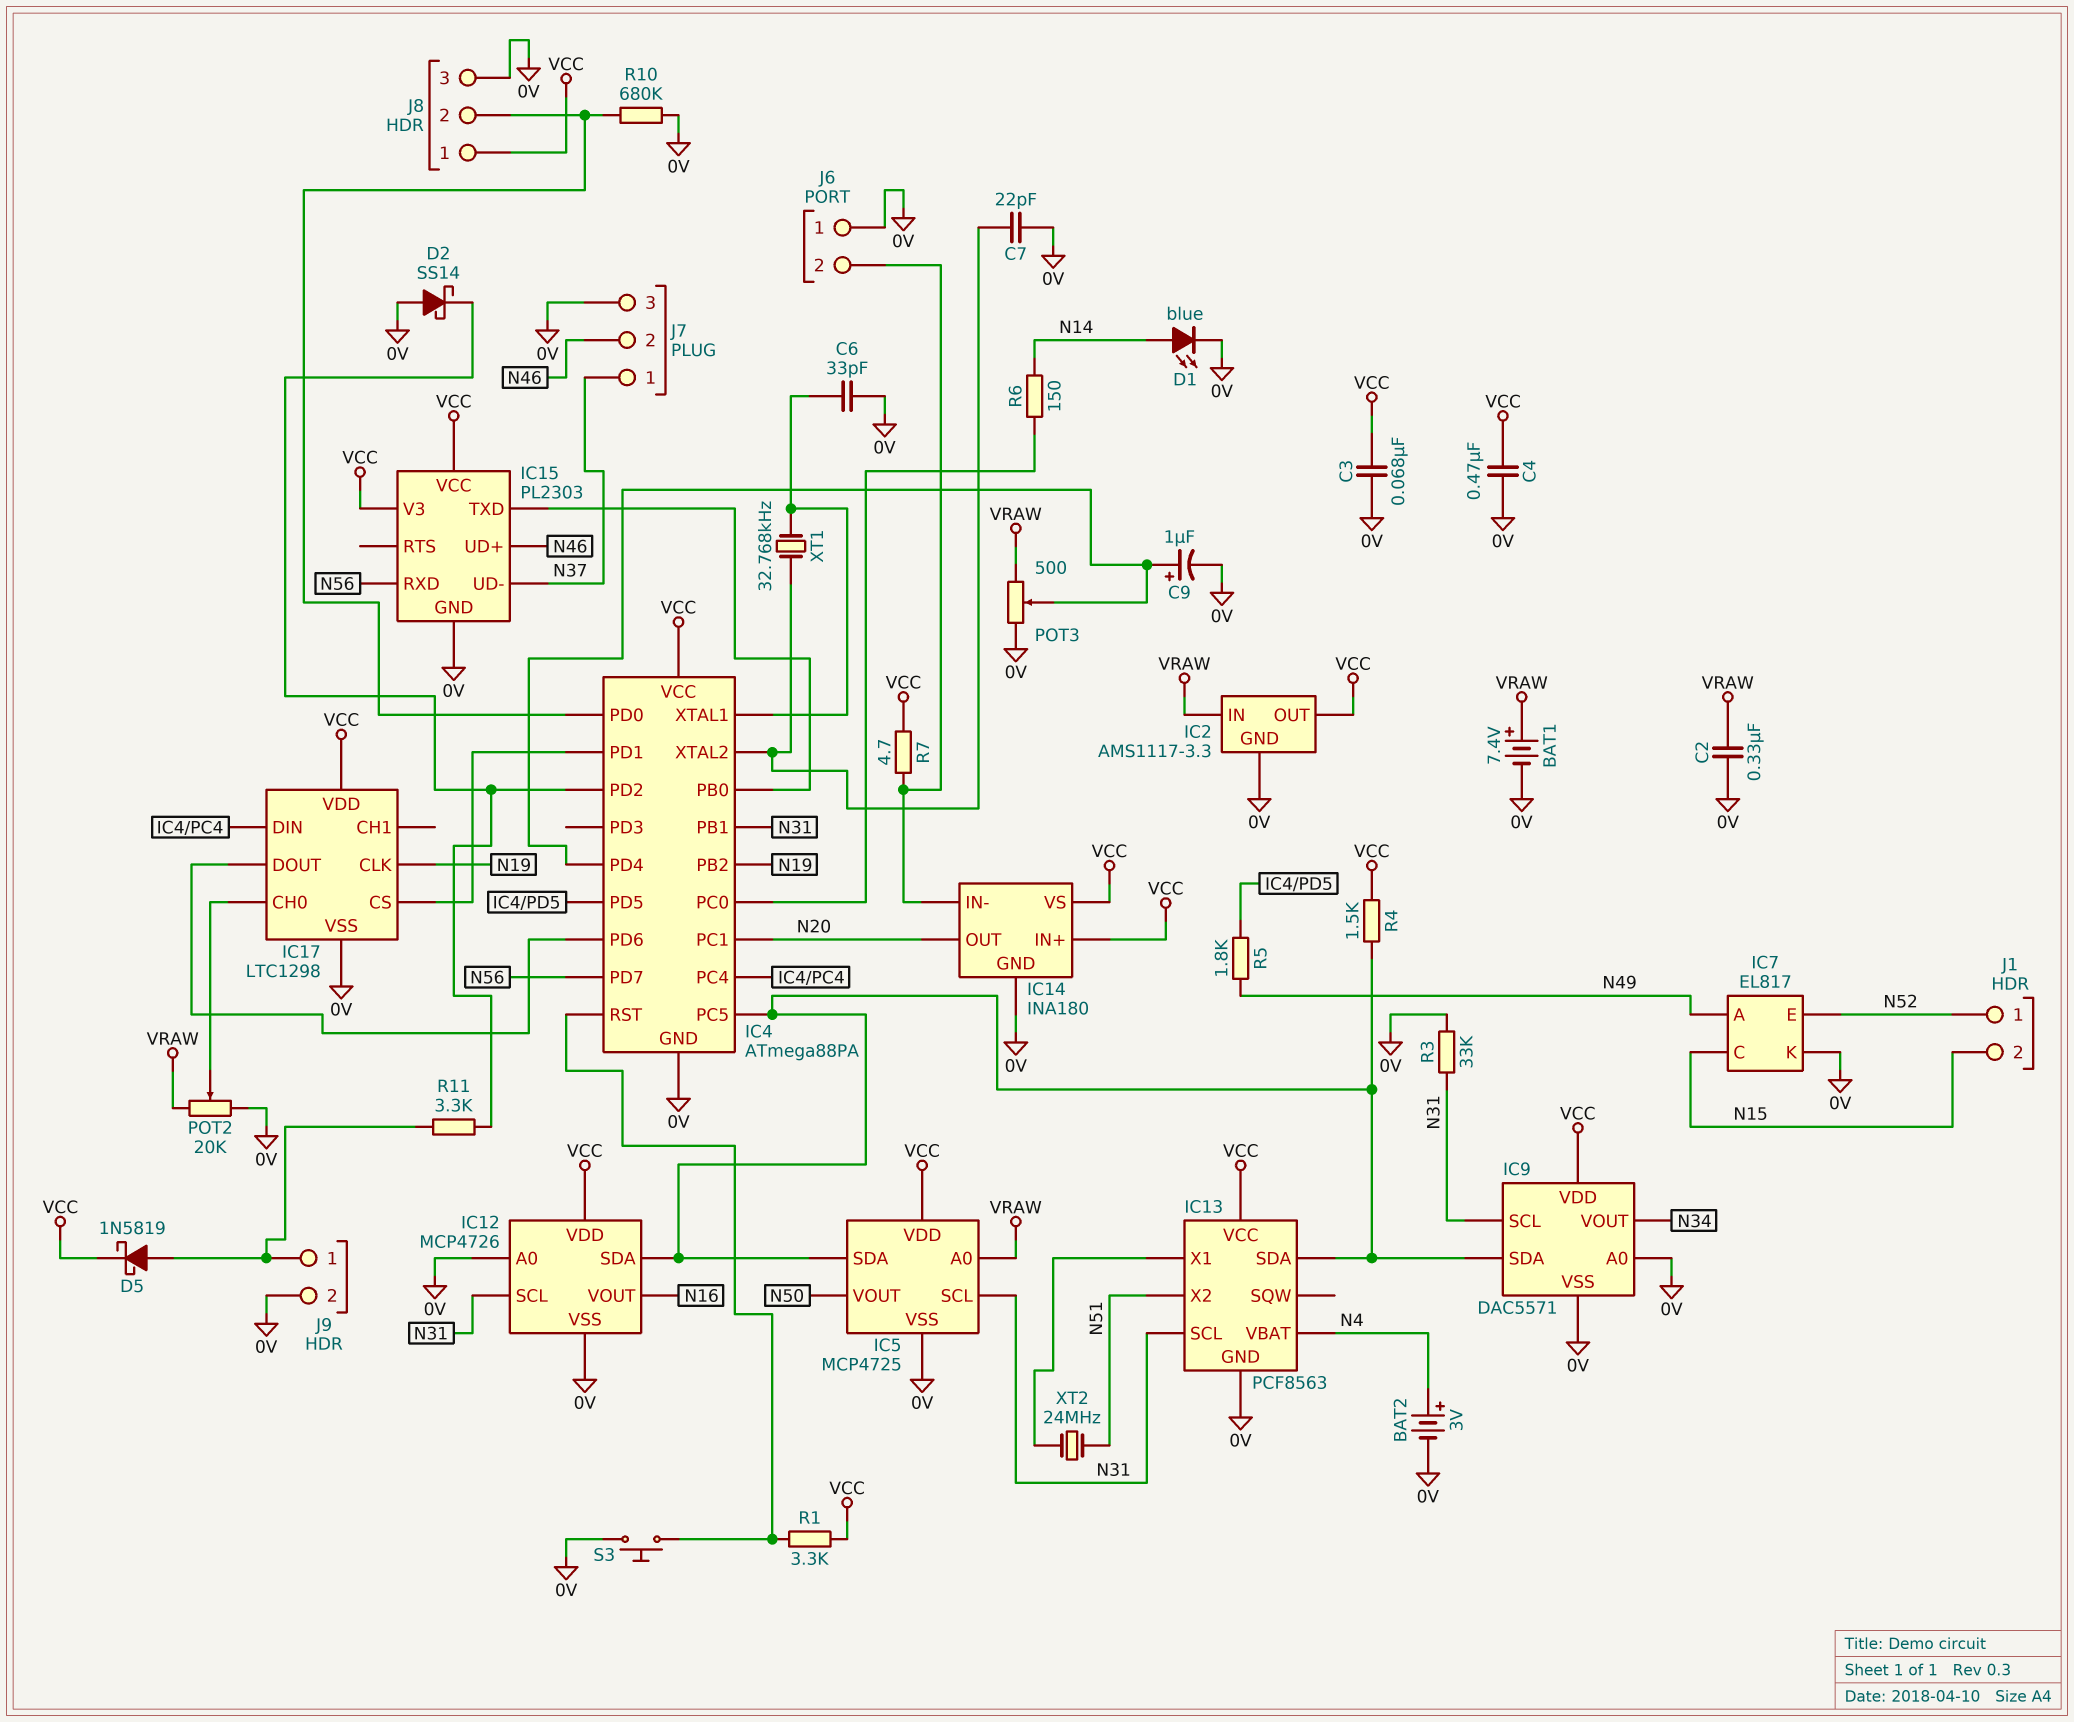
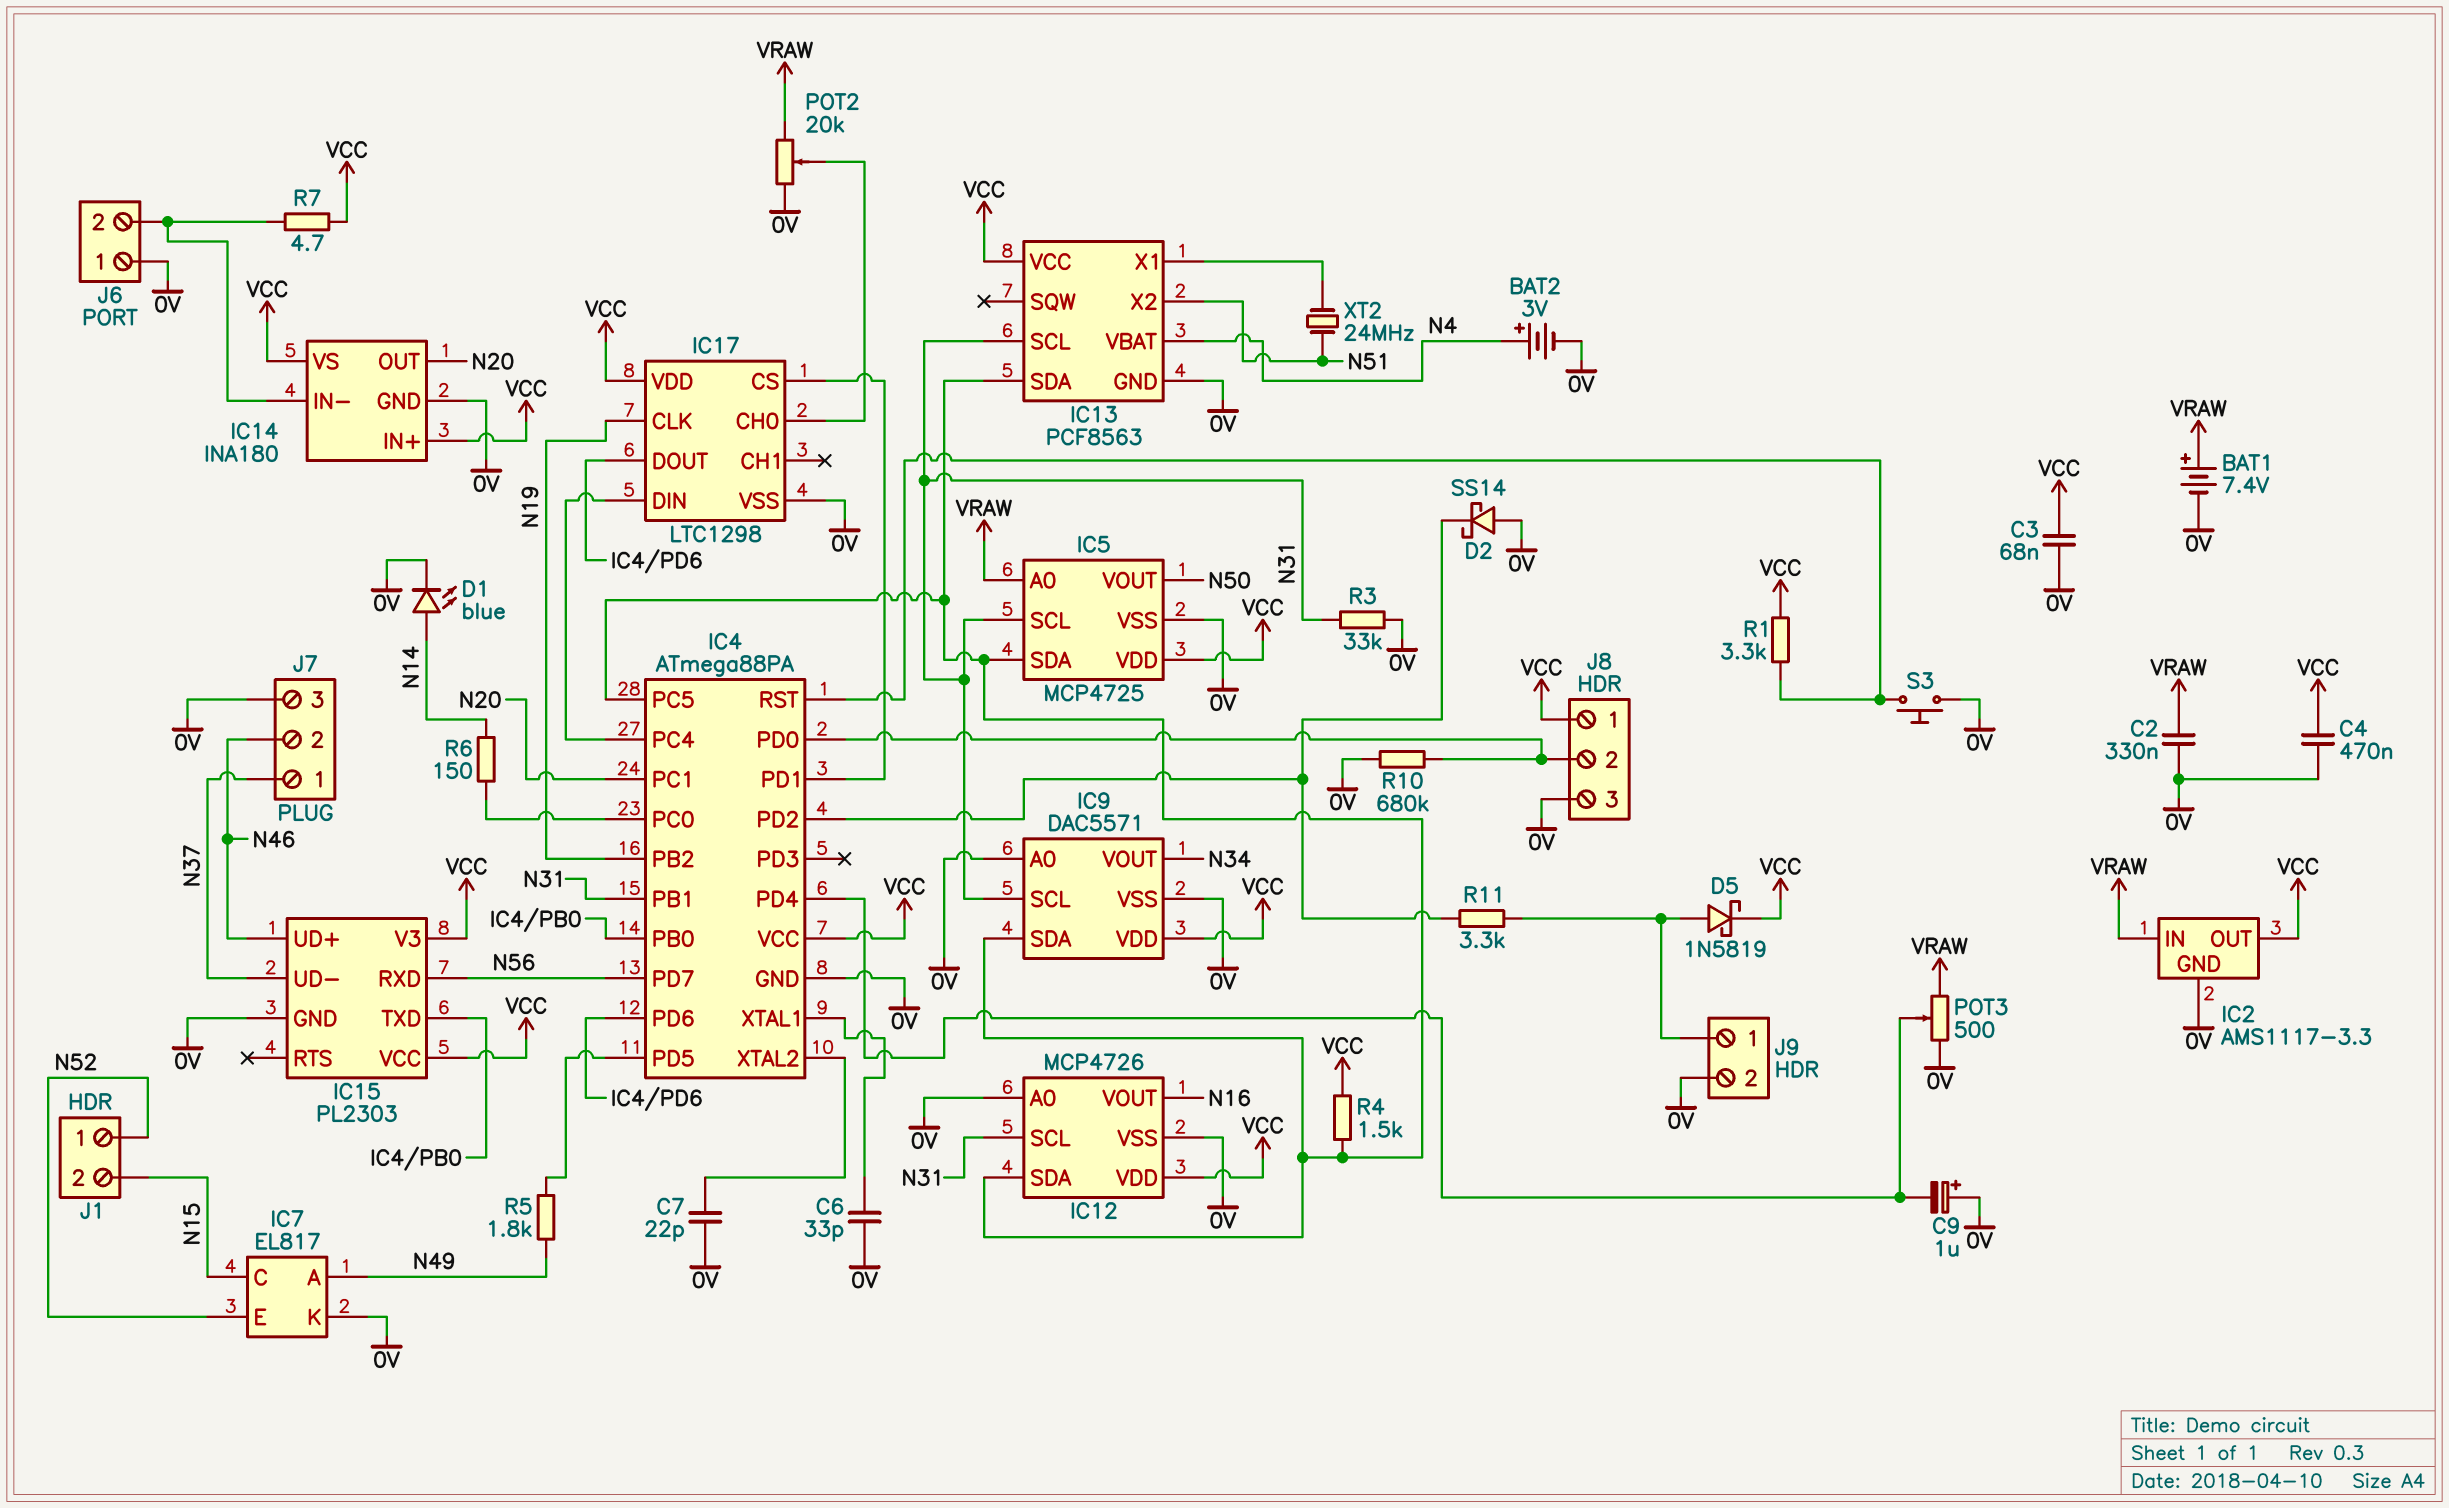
C9: 1uF (plus IC4/PD4, minus 0V) -> 1uF (plus 0V, minus IC4/PD4)
XT1: 32.768kHz (IC4/XTAL1, IC4/XTAL2) -> none

